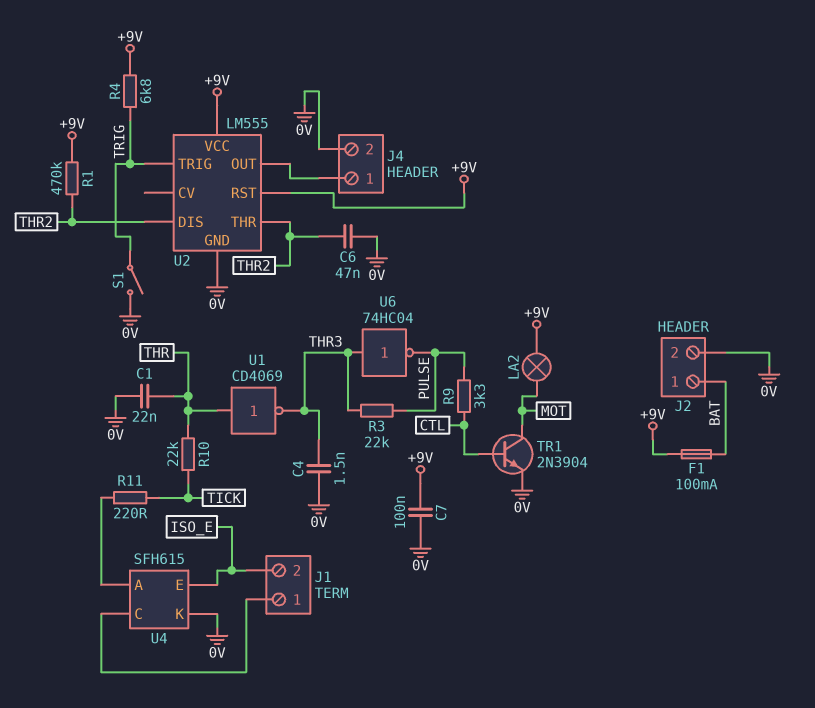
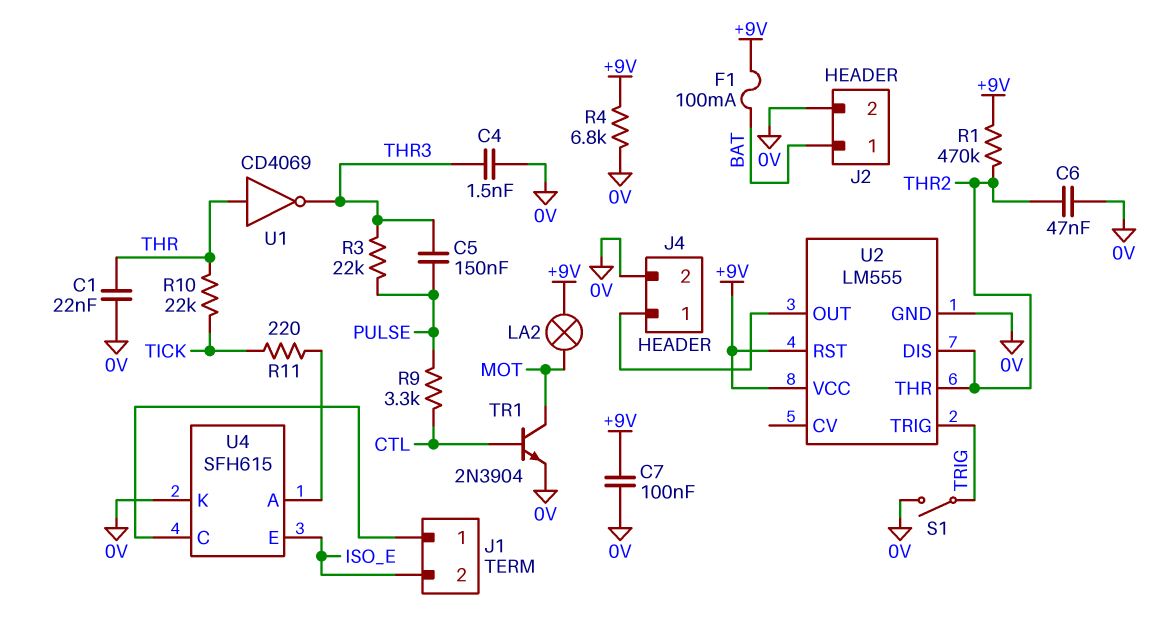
C5: none -> 150nF (PULSE, THR3)
R4: 6.8k (+9V, TRIG) -> 6.8k (+9V, 0V)
U6: NOT 74HC04 (in THR3, out PULSE) -> none

